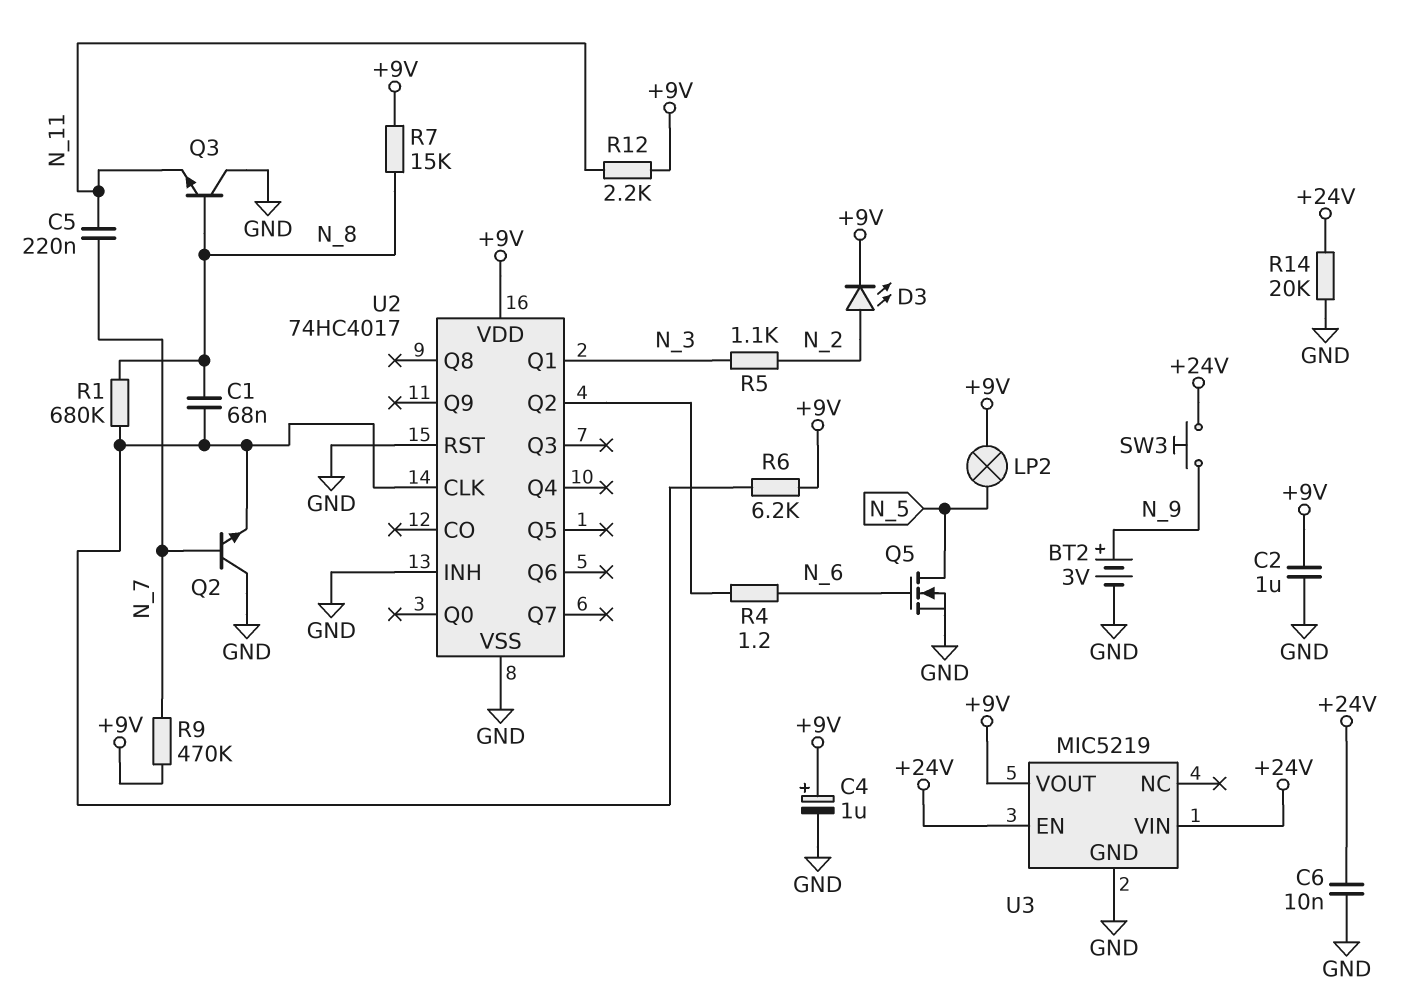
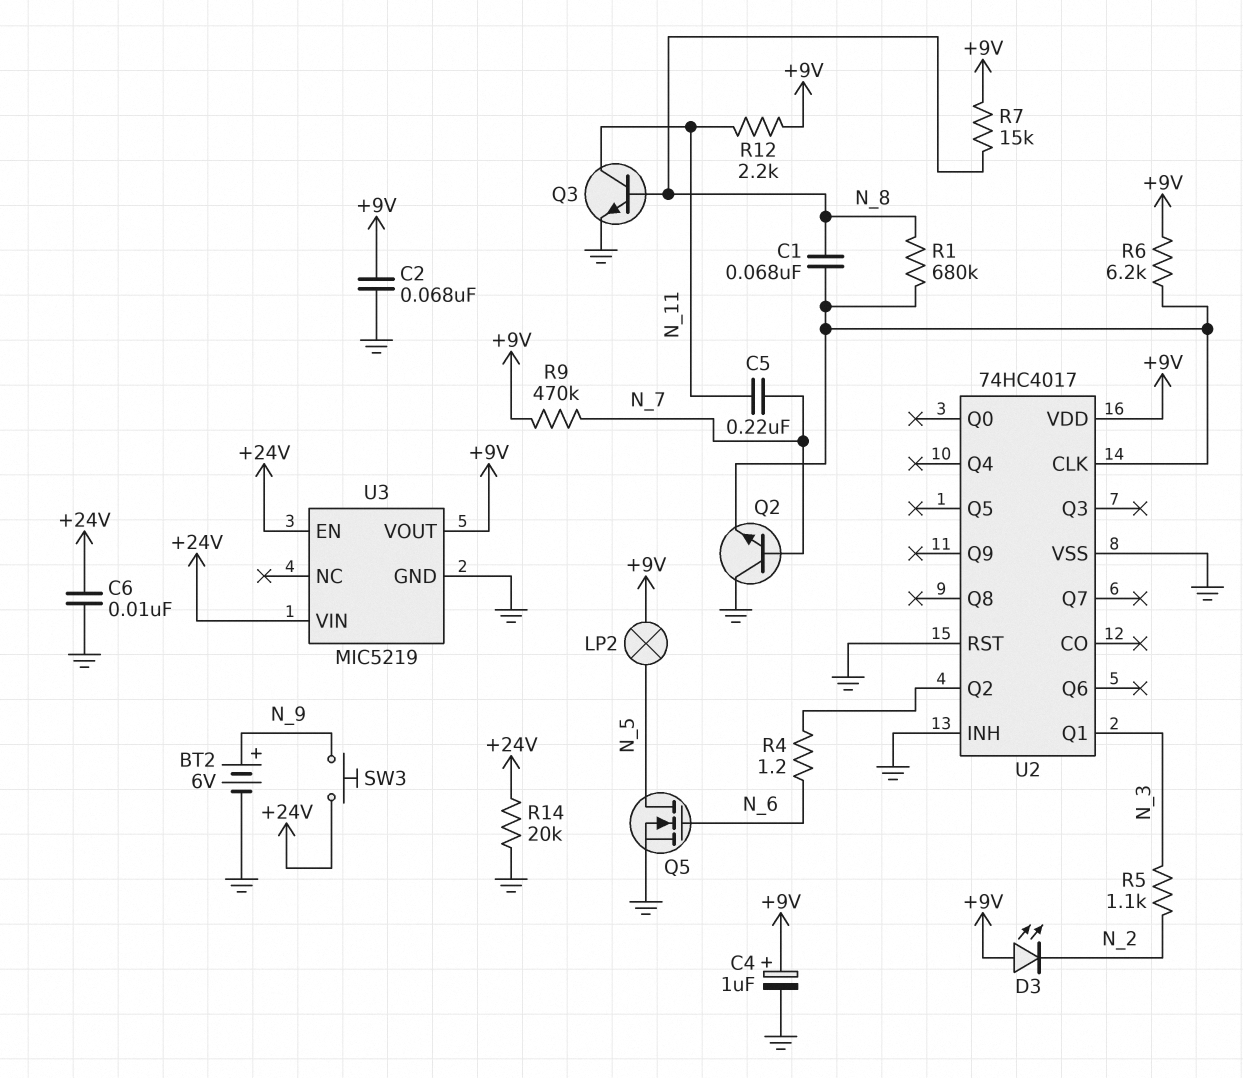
BT2: 3V (plus N_9, minus GND) -> 6V (plus N_9, minus GND)
C2: 1uF (+9V, GND) -> 68nF (+9V, GND)
D3: LED (A N_2, K +9V) -> LED (A +9V, K N_2)
Q3: NPN (B N_8, C GND, E N_11) -> NPN (B N_8, C N_11, E GND)

